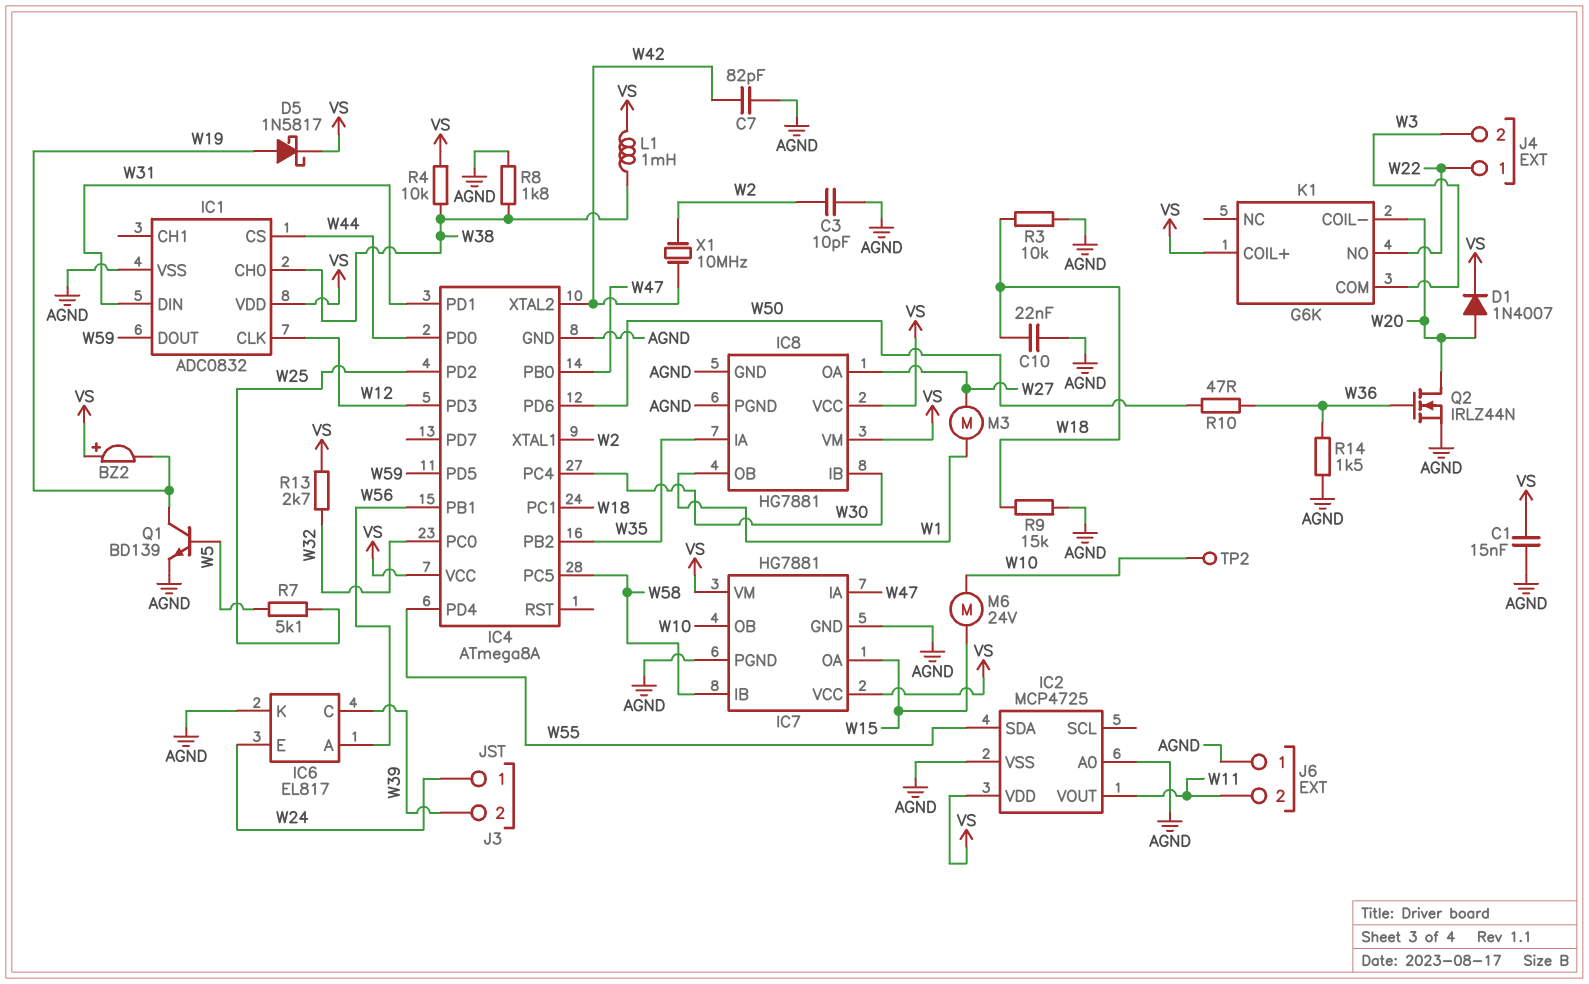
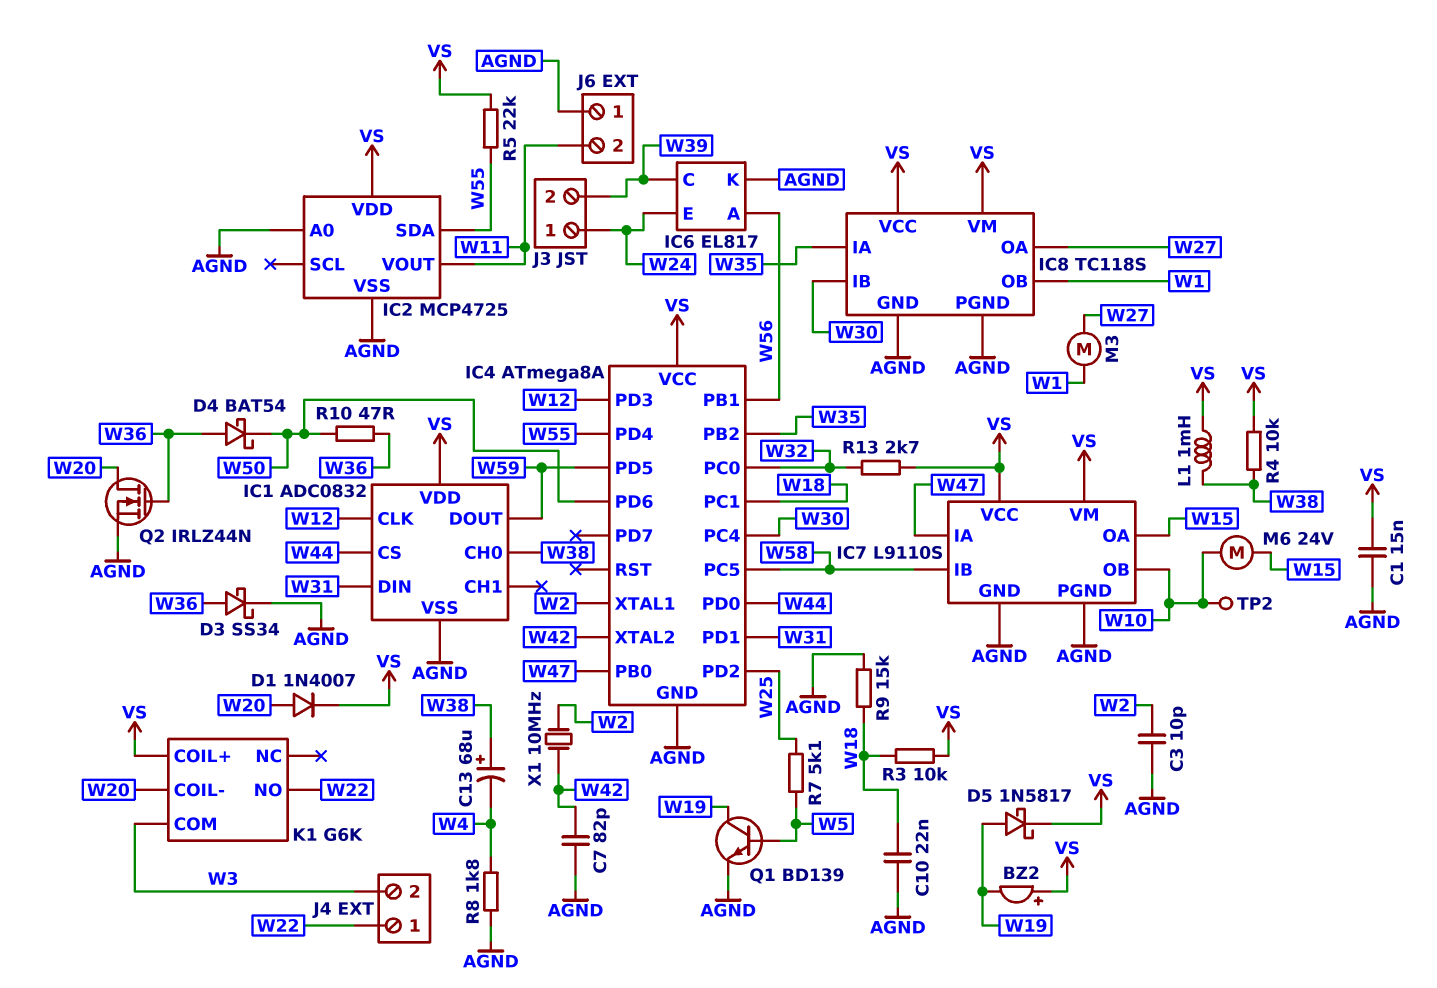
C13: none -> 68uF (plus W38, minus W4)
D3: none -> schottky SS34 (A W36, K AGND)
D4: none -> schottky BAT54 (A W36, K W50)
IC7: HG7881 -> L9110S
IC8: HG7881 -> TC118S
R3: 10k (AGND, W18) -> 10k (VS, W18)
R5: none -> 22k (VS, W55)
R8: 1.8k (AGND, W38) -> 1.8k (AGND, W4)
R14: 1.5k (AGND, W36) -> none

